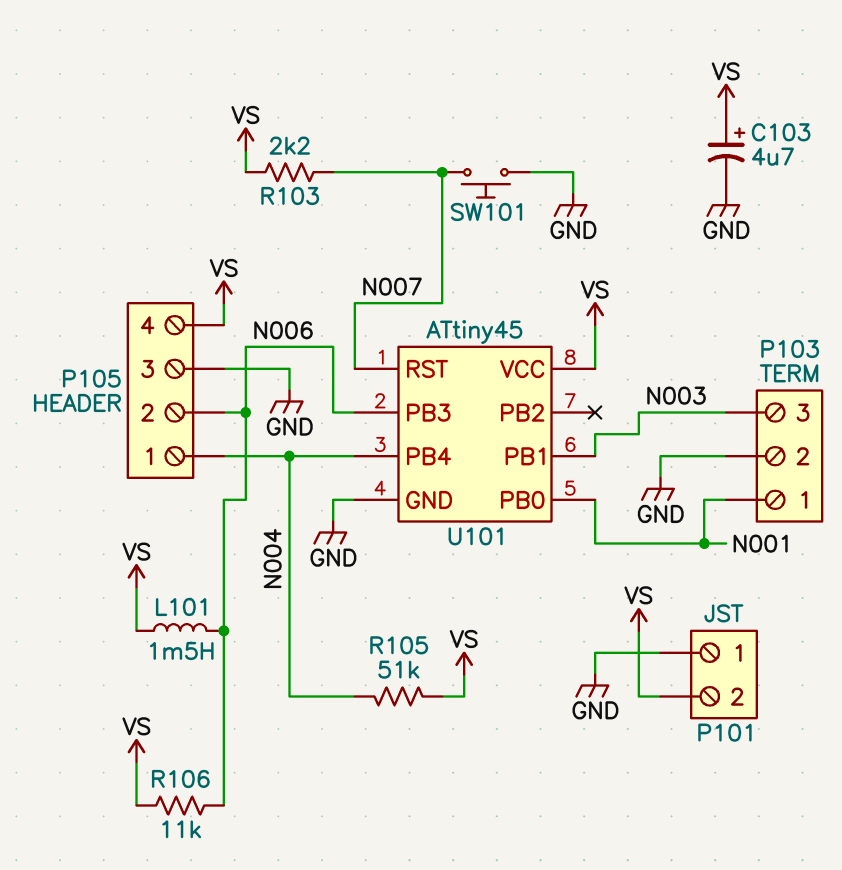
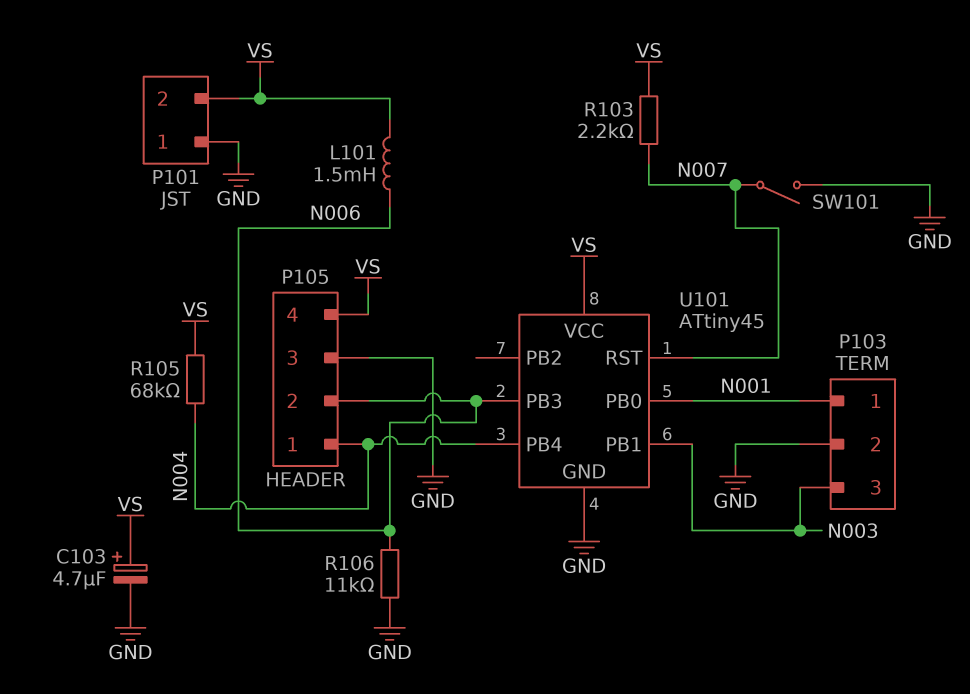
R105: 51k (N004, VS) -> 68k (N004, VS)
R106: 11k (N006, VS) -> 11k (GND, N006)
SW101: button (GND, N007) -> switch (GND, N007)

